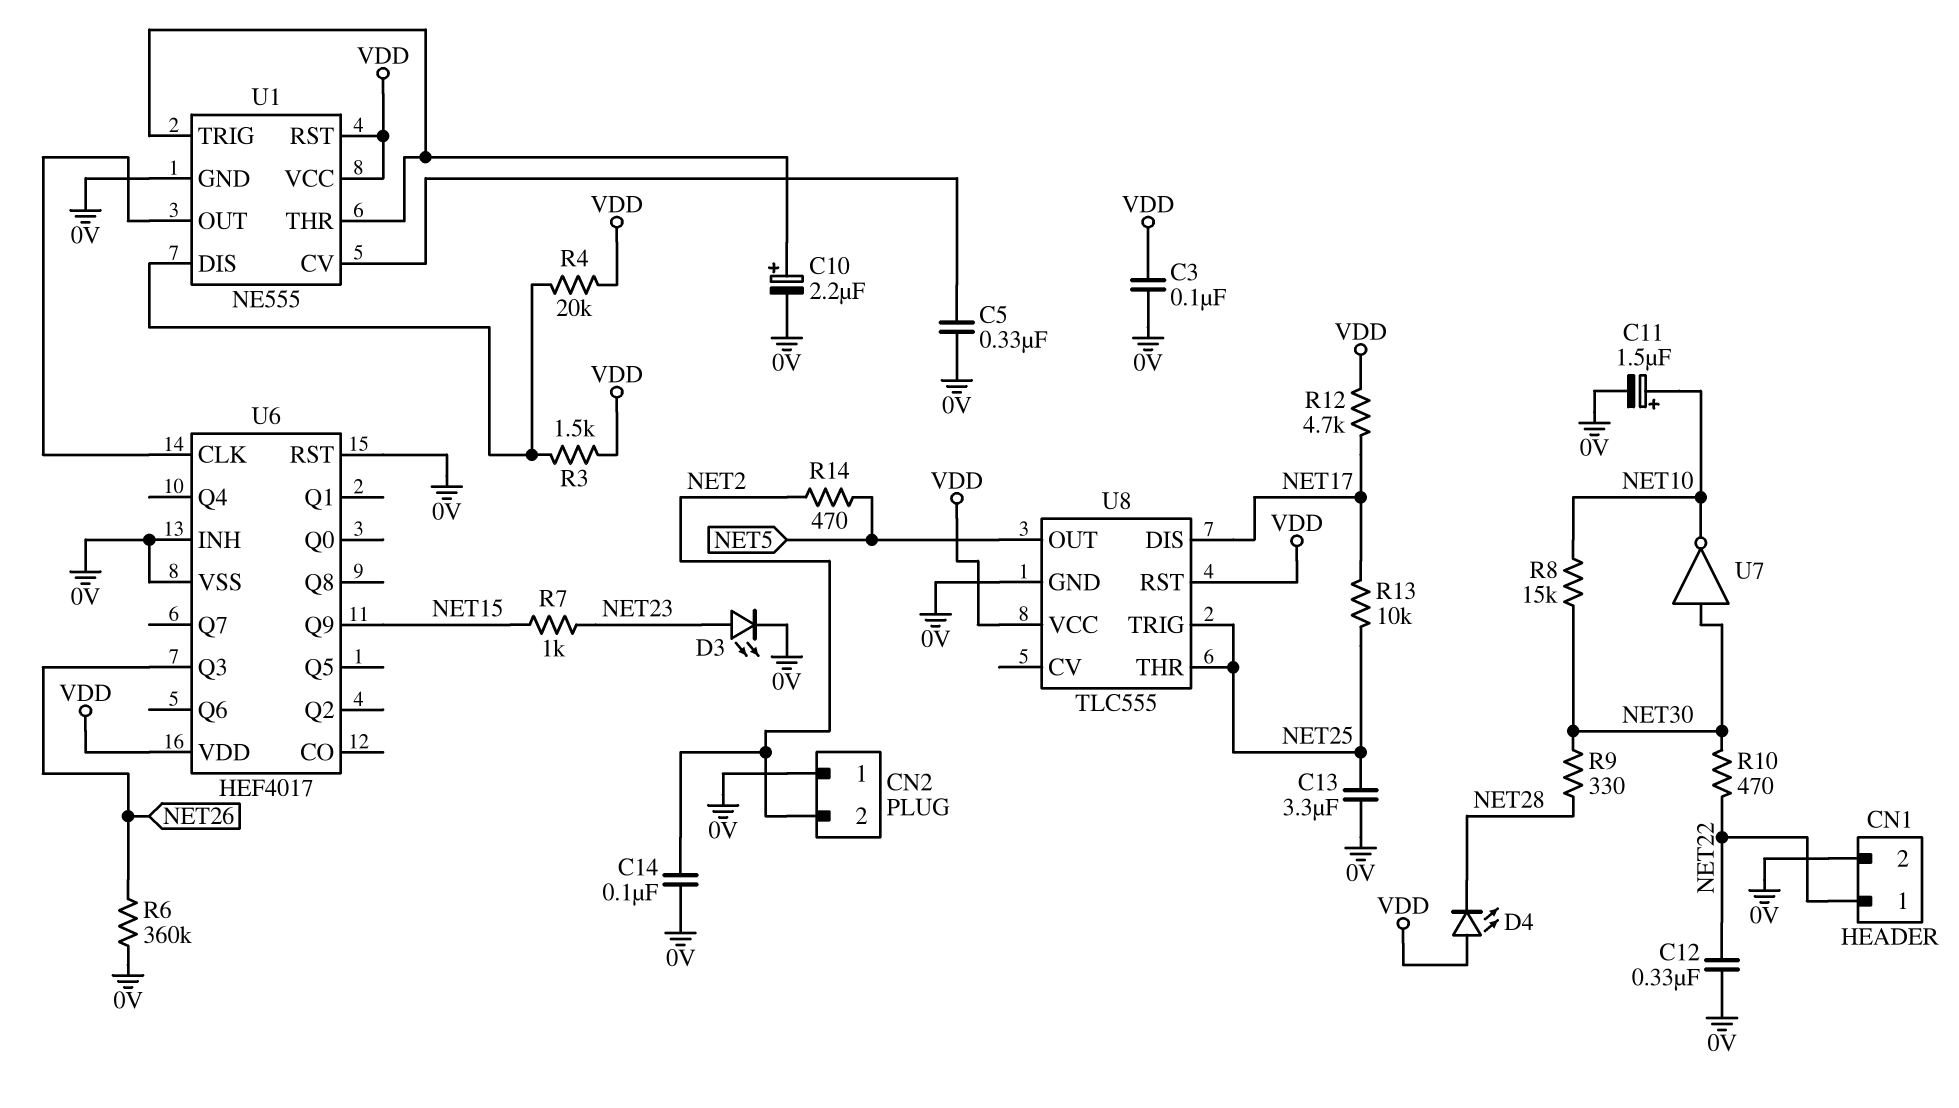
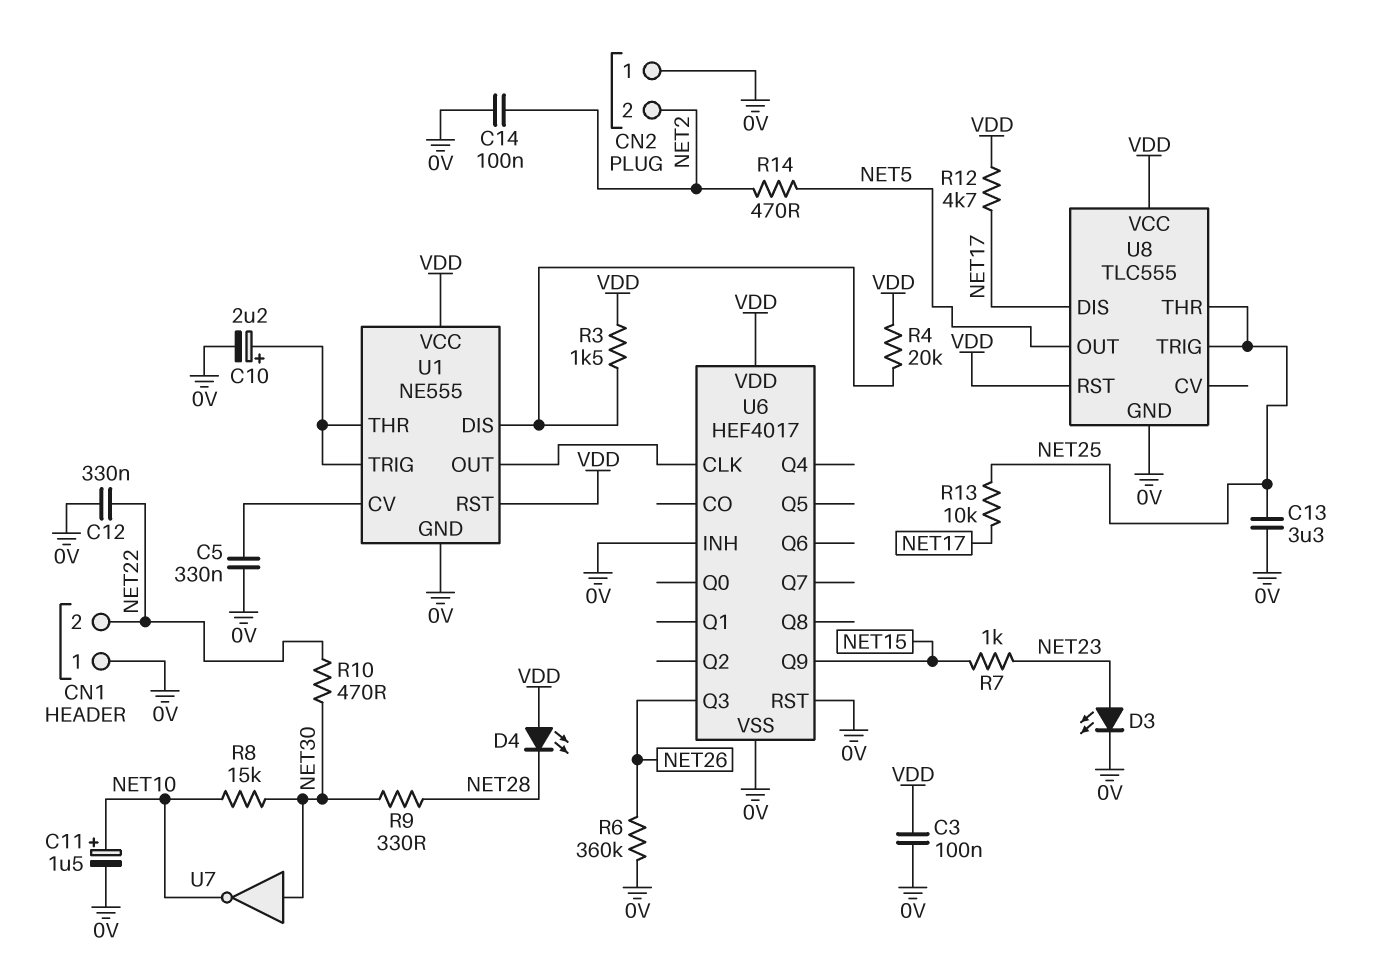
CN1 pin 1: NET22 -> 0V
CN1 pin 2: 0V -> NET22

